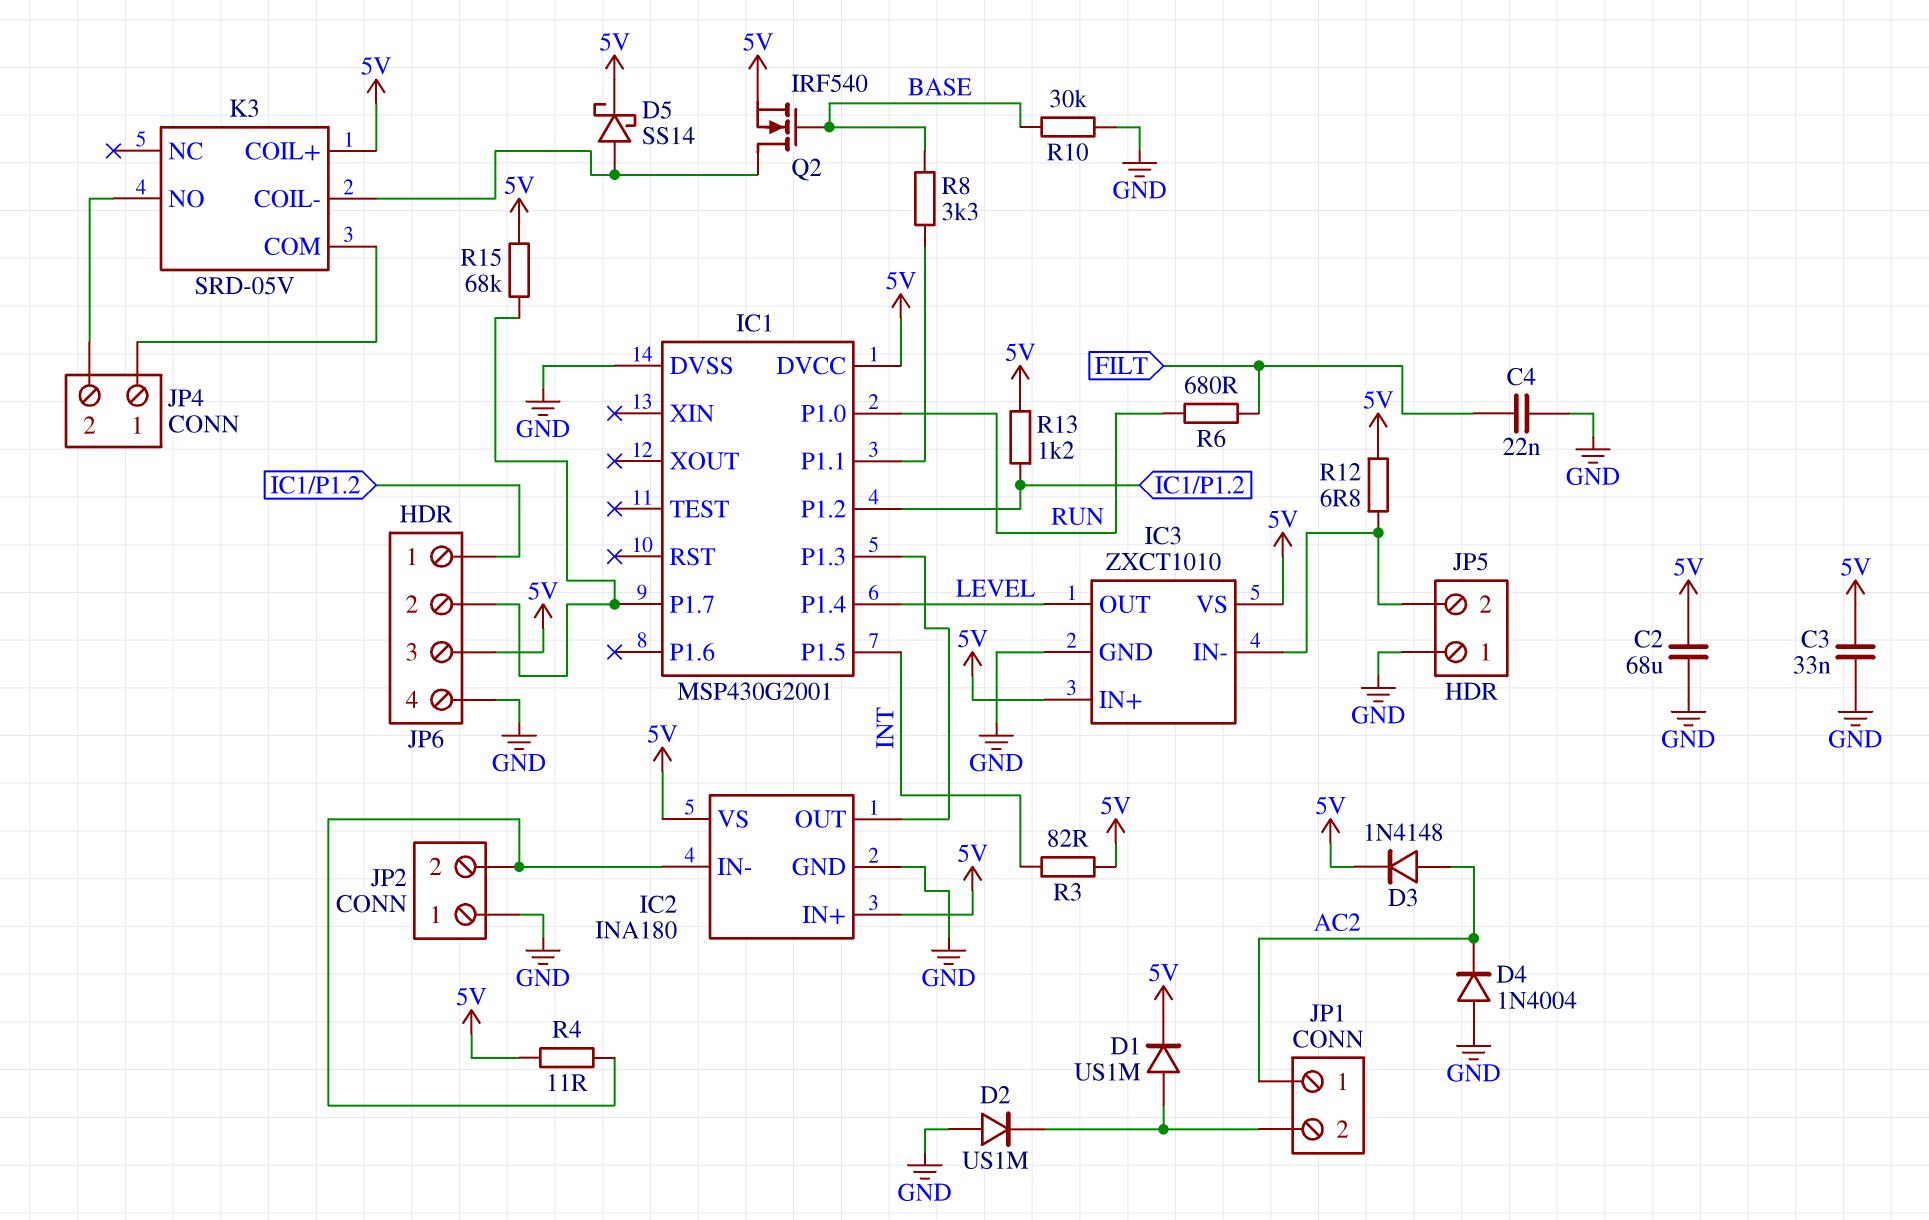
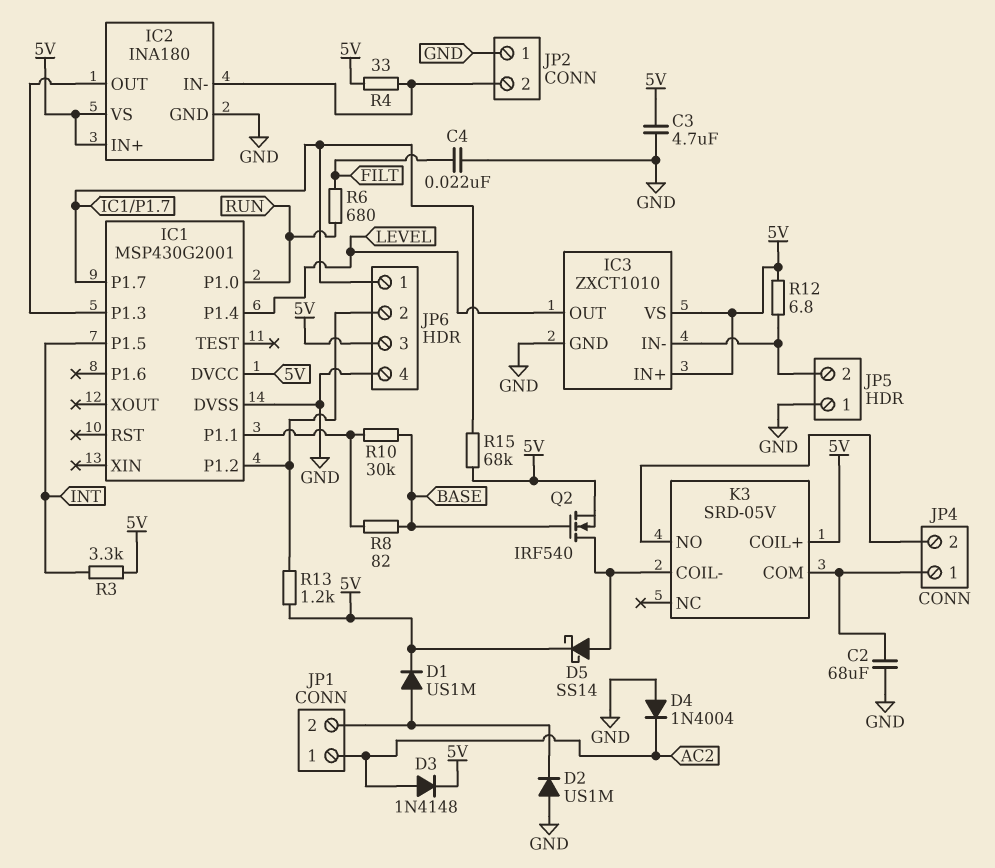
C2: 68uF (5V, GND) -> 68uF (GND, JP4/1)
C3: 33nF (5V, GND) -> 4.7uF (5V, GND)
JP6 pin 1: IC1/P1.2 -> IC1/P1.7
JP6 pin 2: IC1/P1.7 -> IC1/P1.2
R3: 82 (5V, INT) -> 3.3k (5V, INT)
R4: 11 (5V, IC2/IN-) -> 33 (5V, IC2/IN-)
R8: 3.3k (BASE, IC1/P1.1) -> 82 (BASE, IC1/P1.1)
R10: 30k (BASE, GND) -> 30k (BASE, IC1/P1.1)

